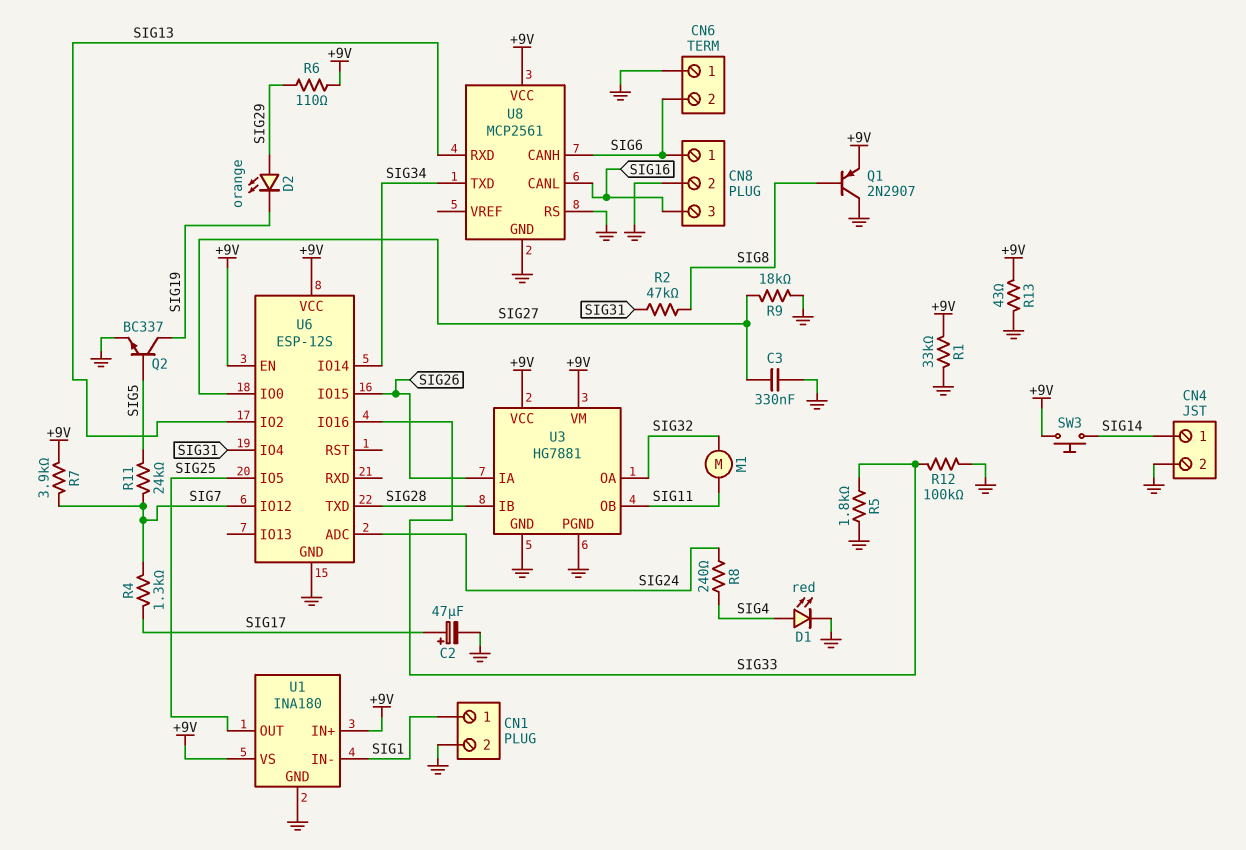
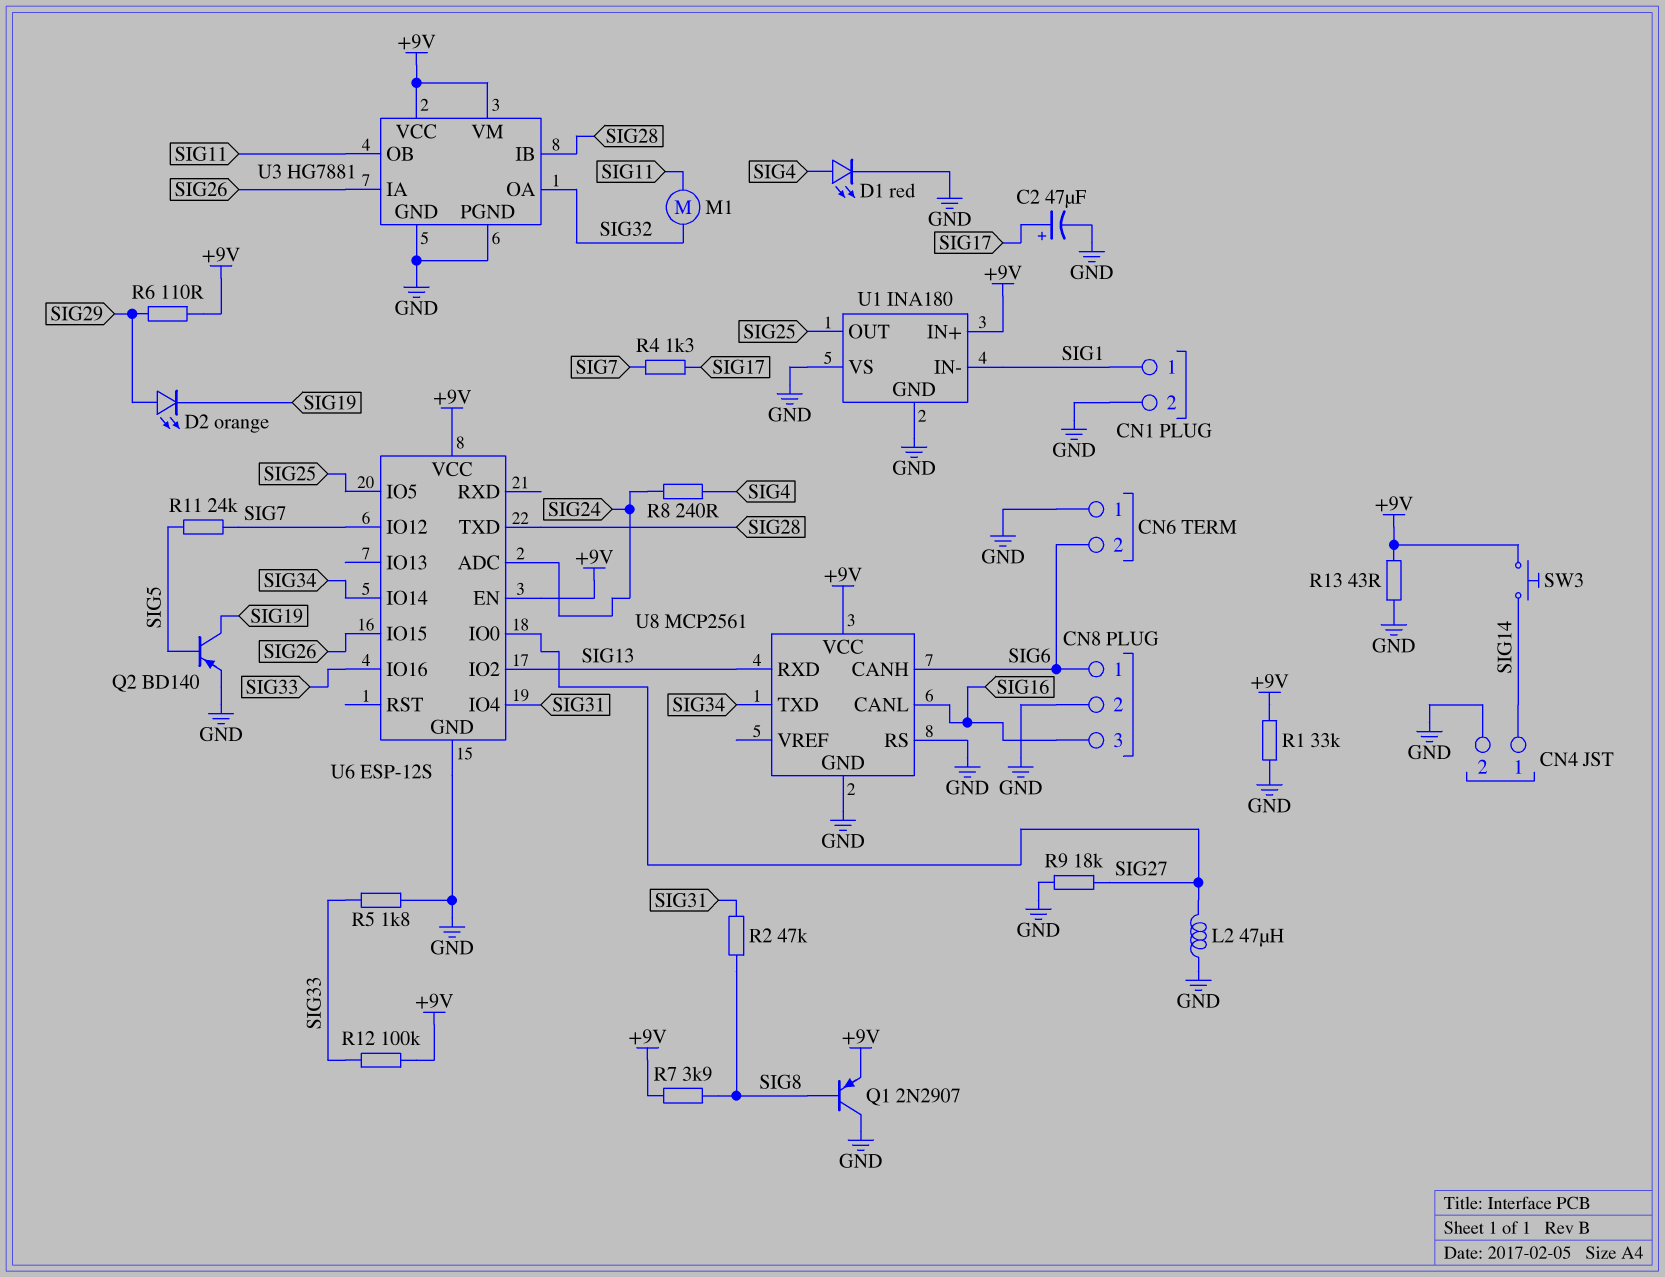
C3: 330nF (GND, SIG27) -> none
L2: none -> 47uH (GND, SIG27)
Q2: NPN BC337 (B SIG5, C SIG19, E GND) -> PNP BD140 (B SIG5, C SIG19, E GND)
R7: 3.9k (+9V, SIG7) -> 3.9k (+9V, SIG8)
R12: 100k (GND, SIG33) -> 100k (+9V, SIG33)
U1 pin VS: +9V -> GND

